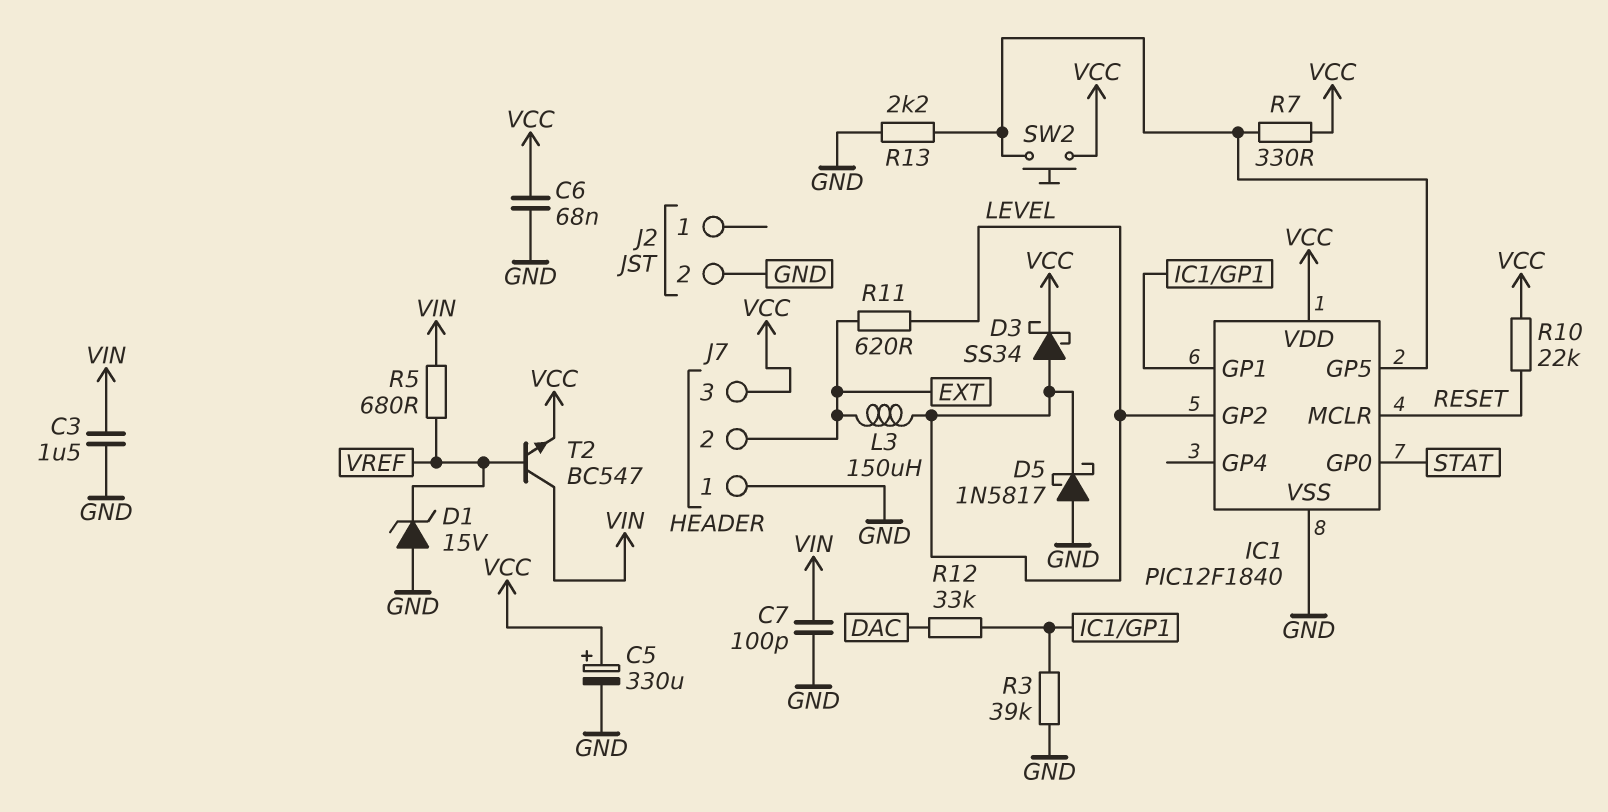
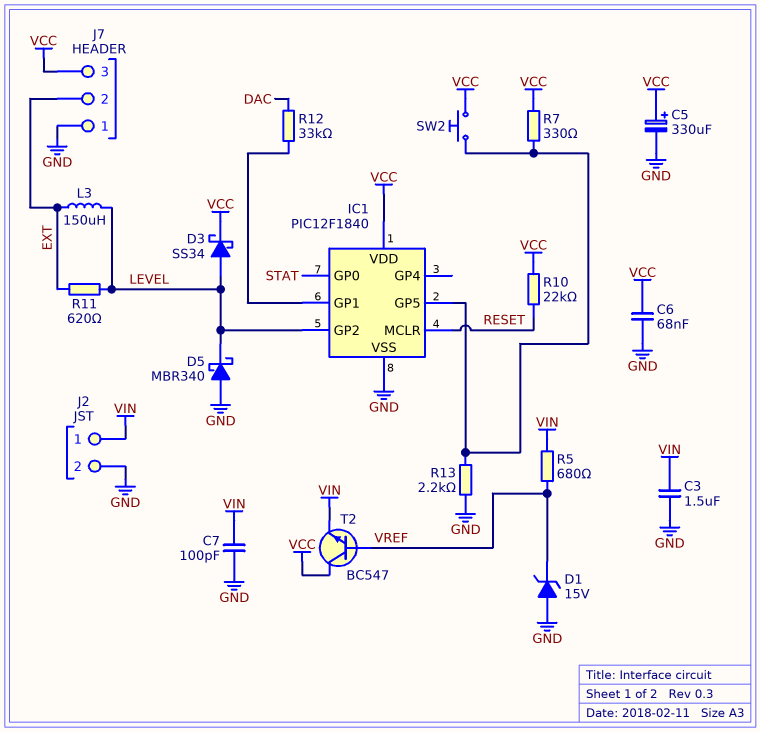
D5: schottky 1N5817 (A GND, K LEVEL) -> schottky MBR340 (A GND, K LEVEL)
J2 pin 1: none -> VIN
R3: 39k (GND, IC1/GP1) -> none
T2: NPN BC547 (B VREF, C VIN, E VCC) -> NPN BC547 (B VREF, C VCC, E VIN)

